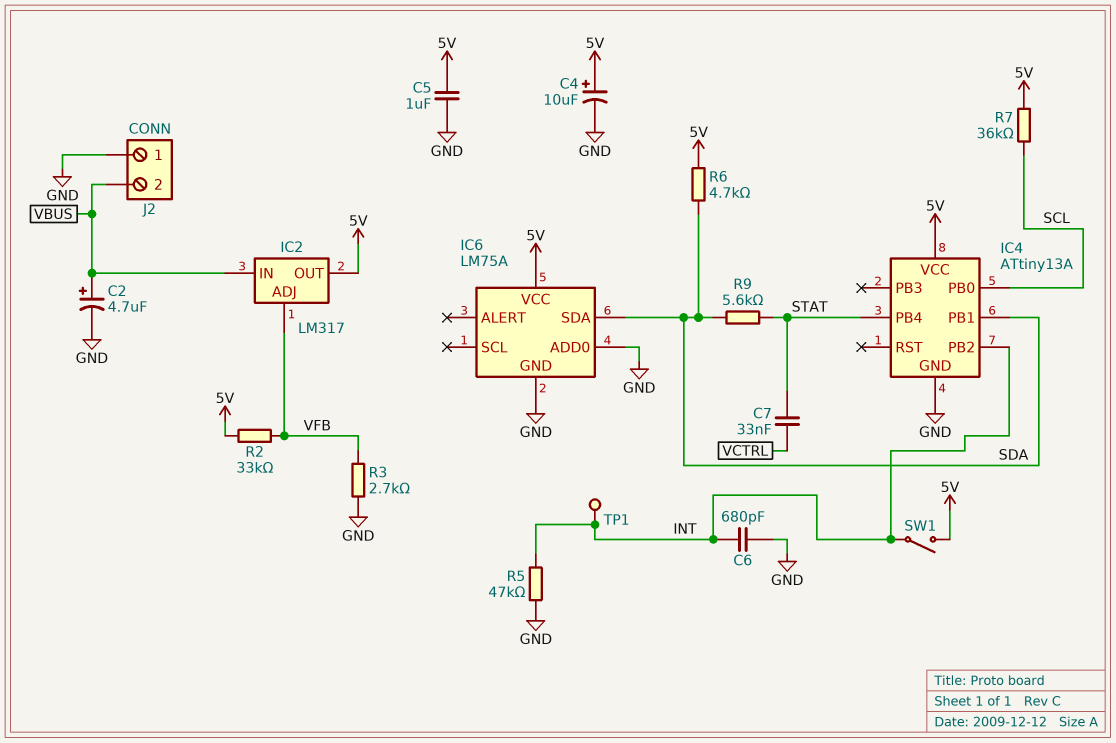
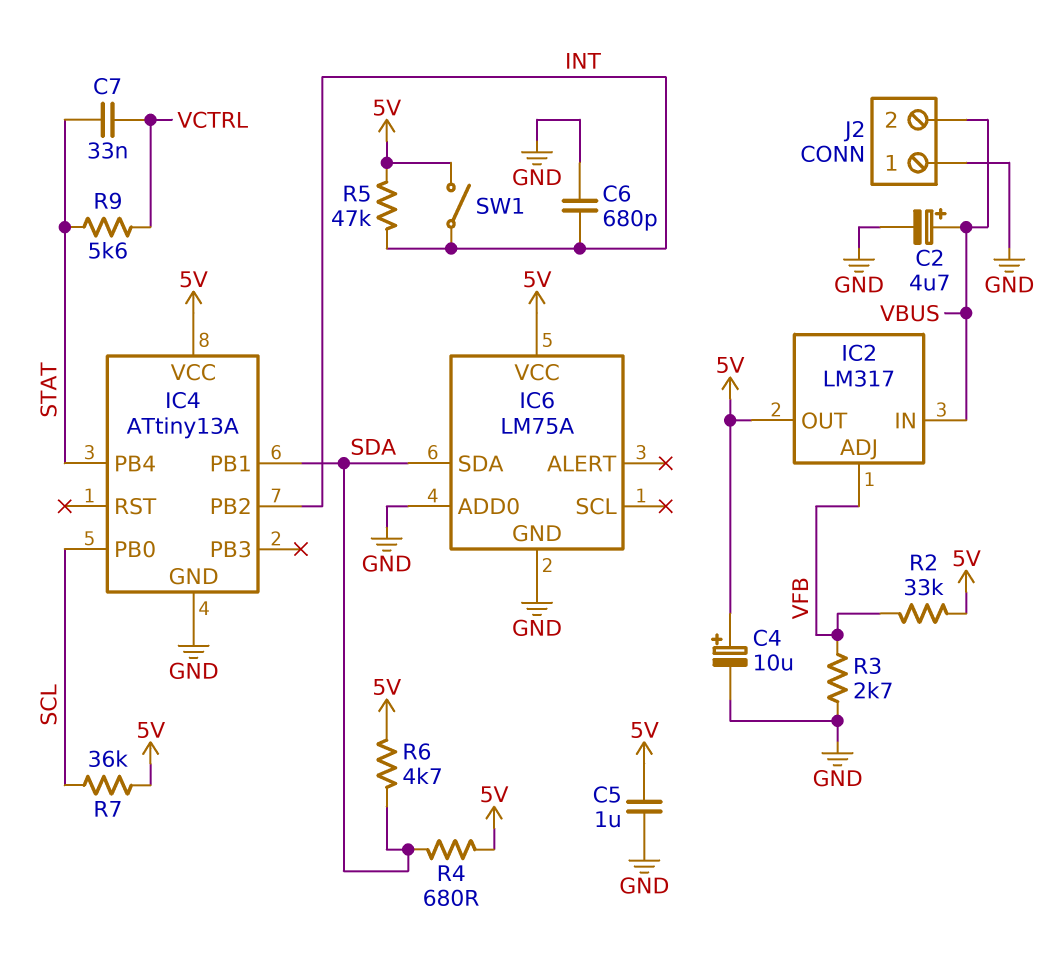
R4: none -> 680 (5V, SDA)
R5: 47k (GND, INT) -> 47k (5V, INT)
R9: 5.6k (SDA, STAT) -> 5.6k (STAT, VCTRL)
TP1: test point (INT) -> none

